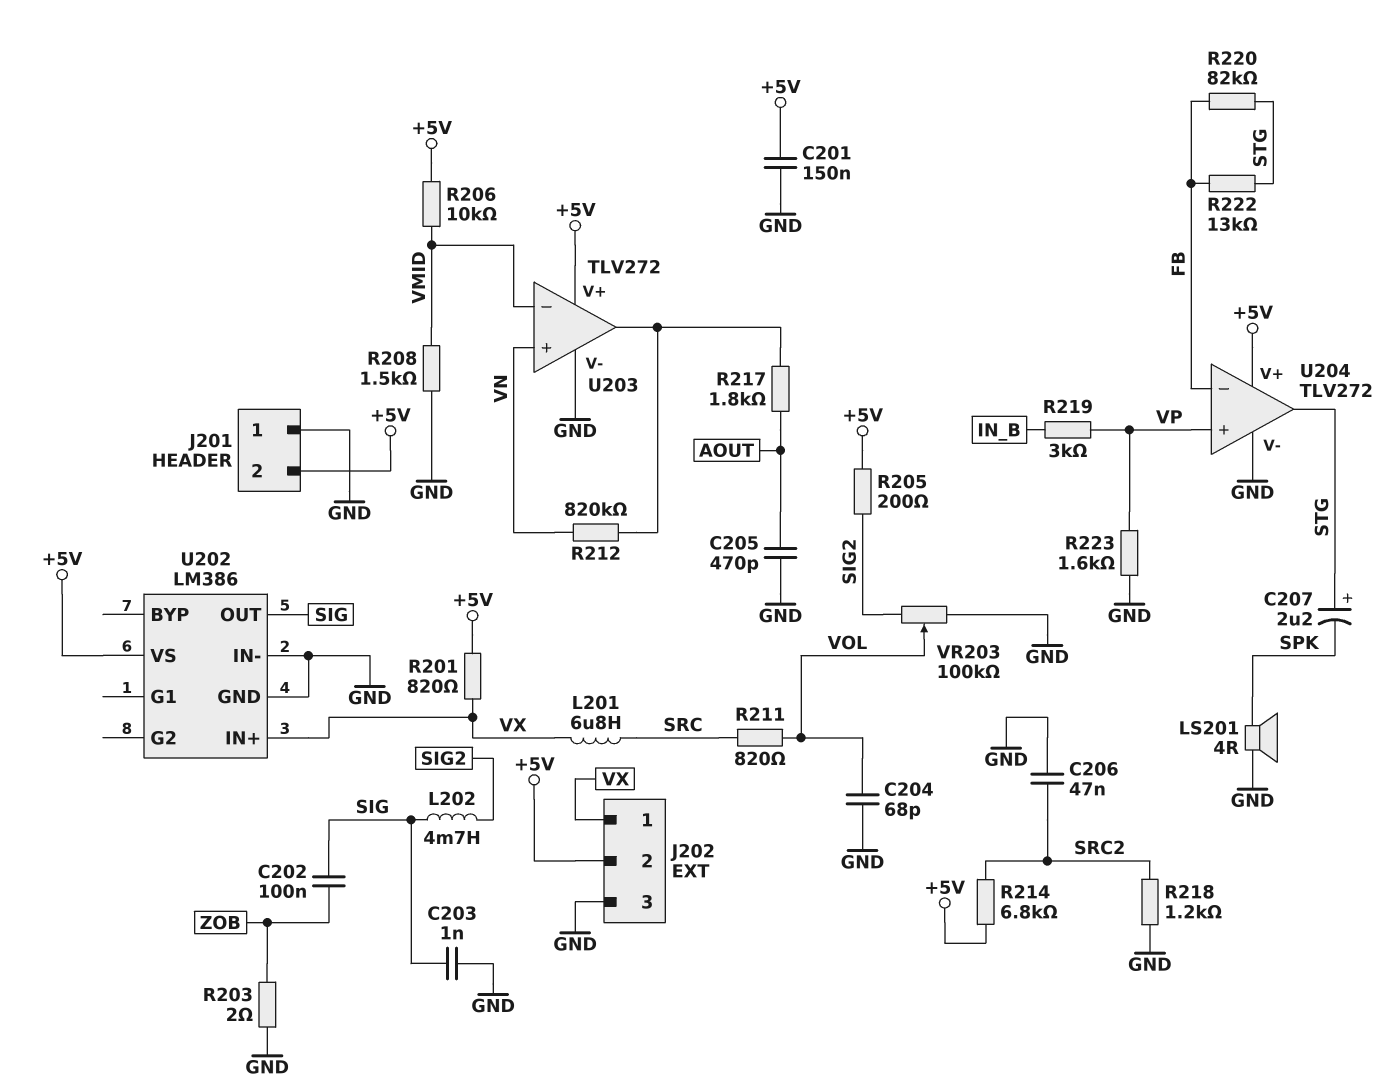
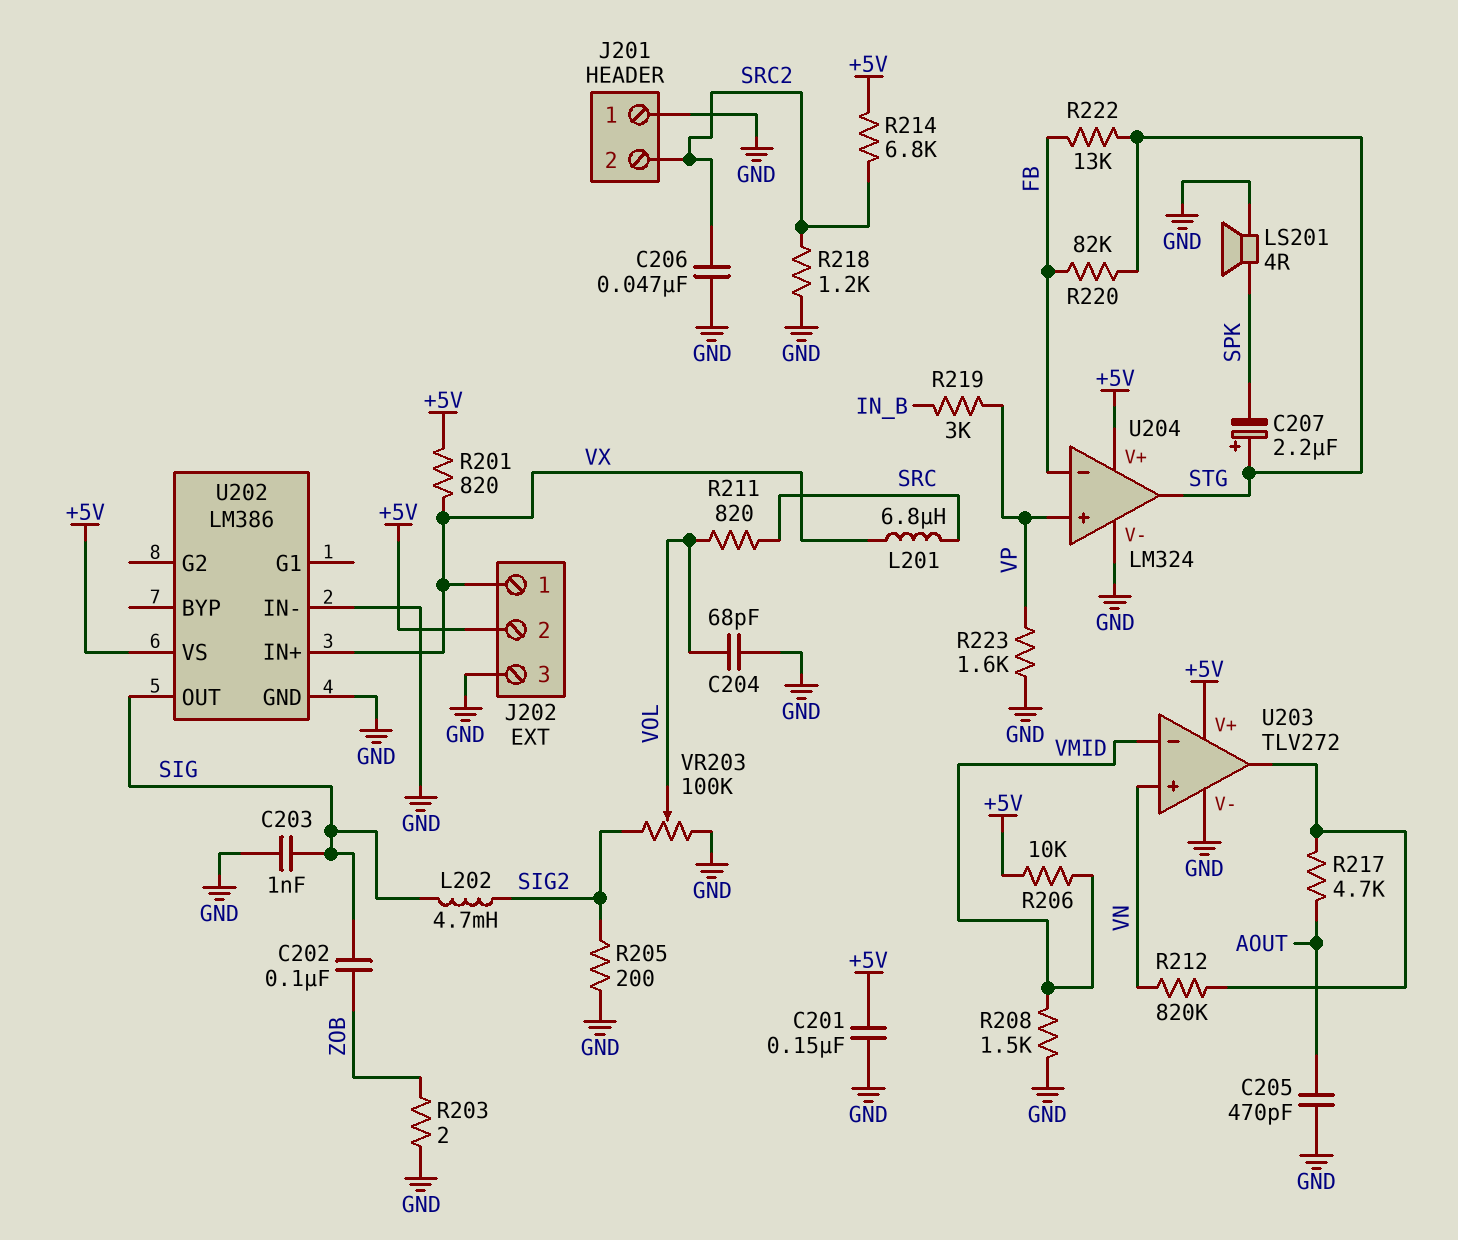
J201 pin 2: +5V -> SRC2
R205: 200 (+5V, SIG2) -> 200 (GND, SIG2)
R217: 1.8k (AOUT, U203/out) -> 4.7k (AOUT, U203/out)
U204: TLV272 -> LM324

